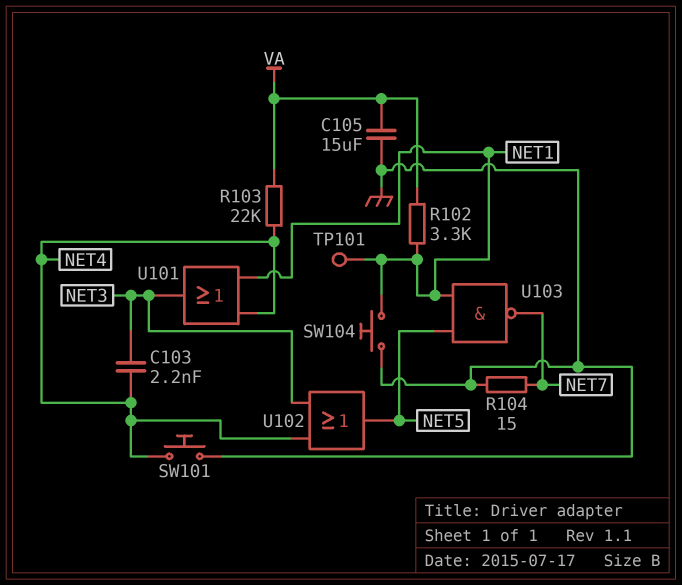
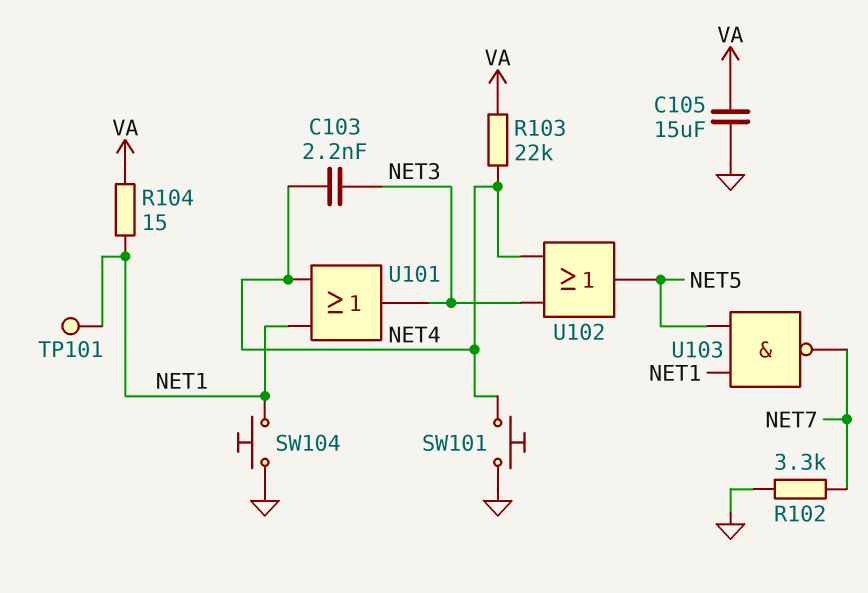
R102: 3.3k (NET1, VA) -> 3.3k (GND, NET7)
R104: 15 (GND, NET7) -> 15 (NET1, VA)

